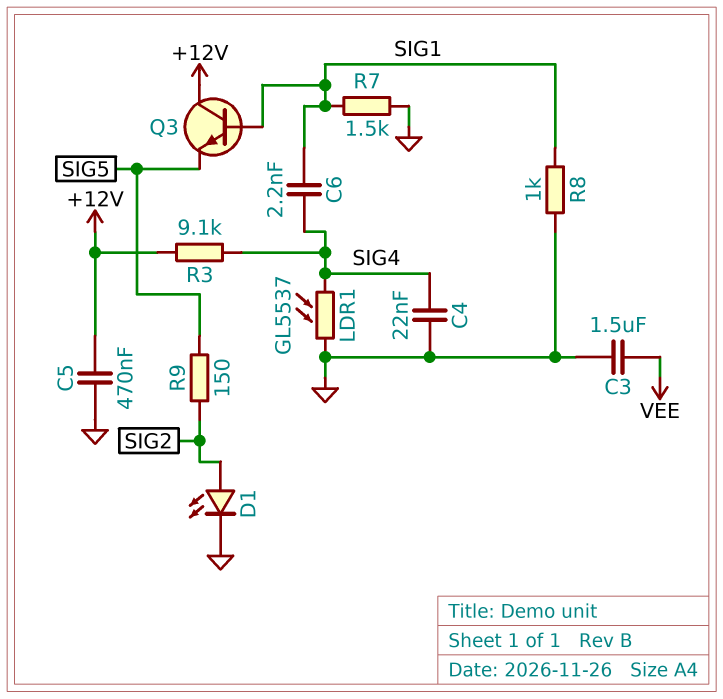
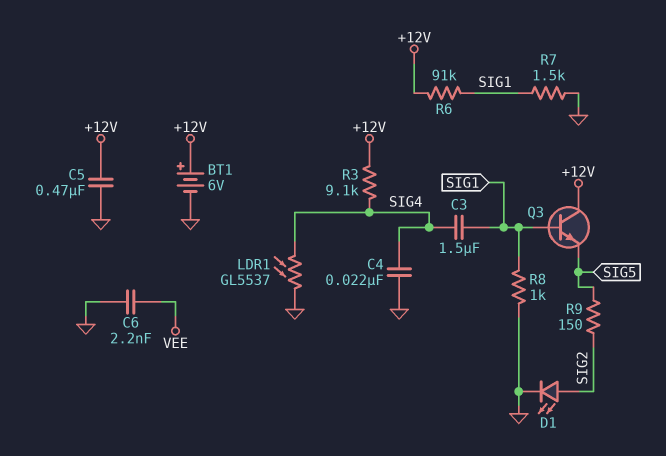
BT1: none -> 6V (plus +12V, minus GND)
C3: 1.5uF (GND, VEE) -> 1.5uF (SIG1, SIG4)
C6: 2.2nF (SIG1, SIG4) -> 2.2nF (GND, VEE)
R6: none -> 91k (+12V, SIG1)

